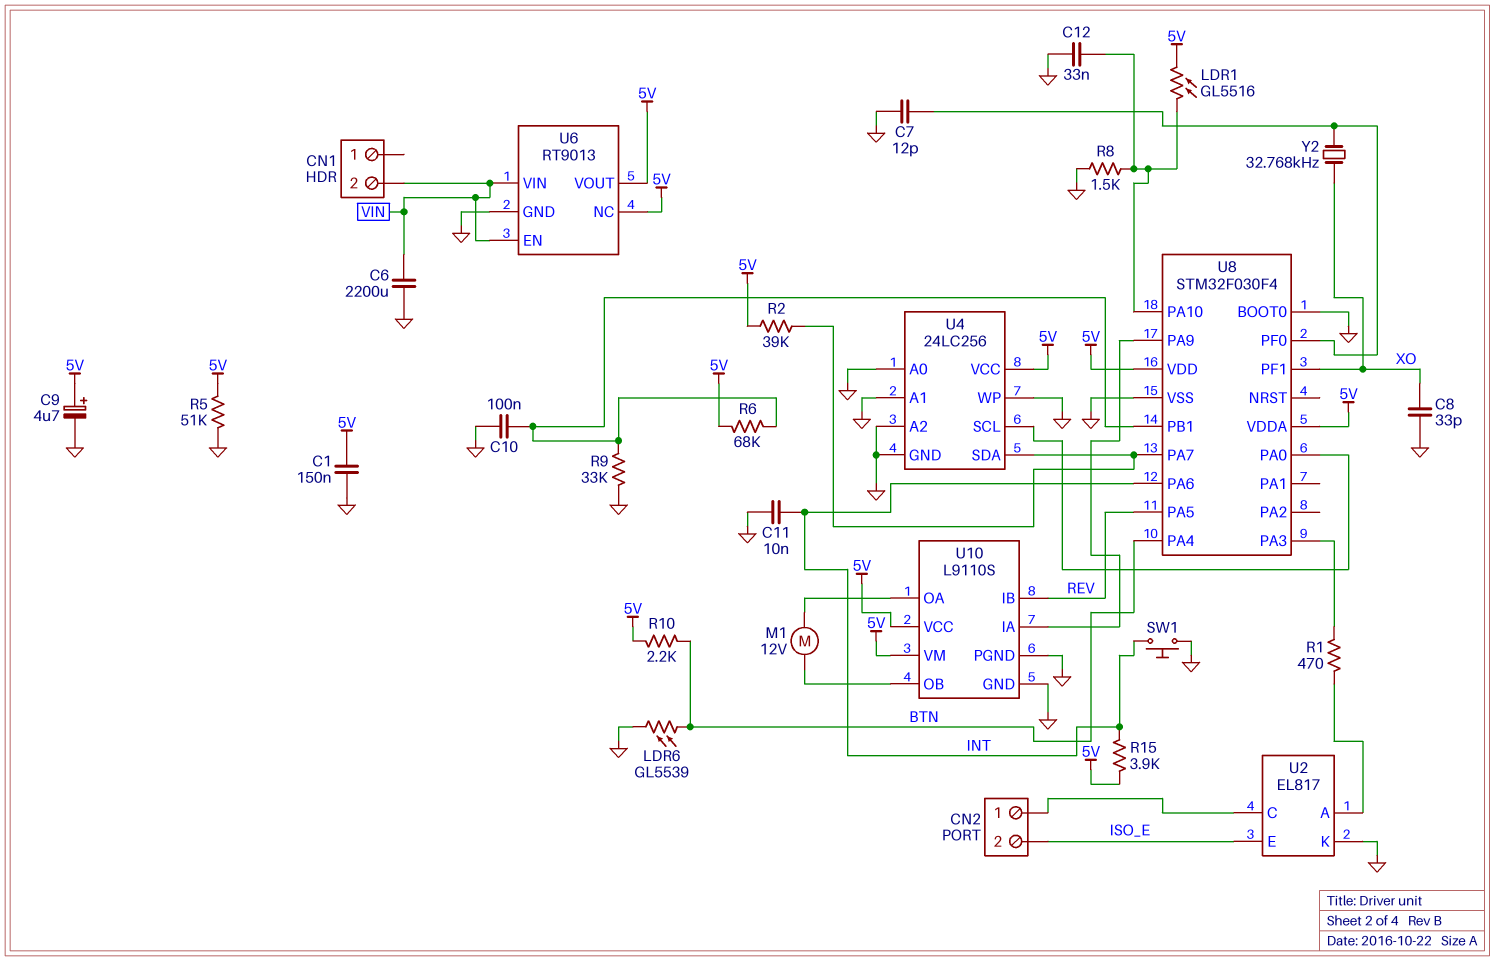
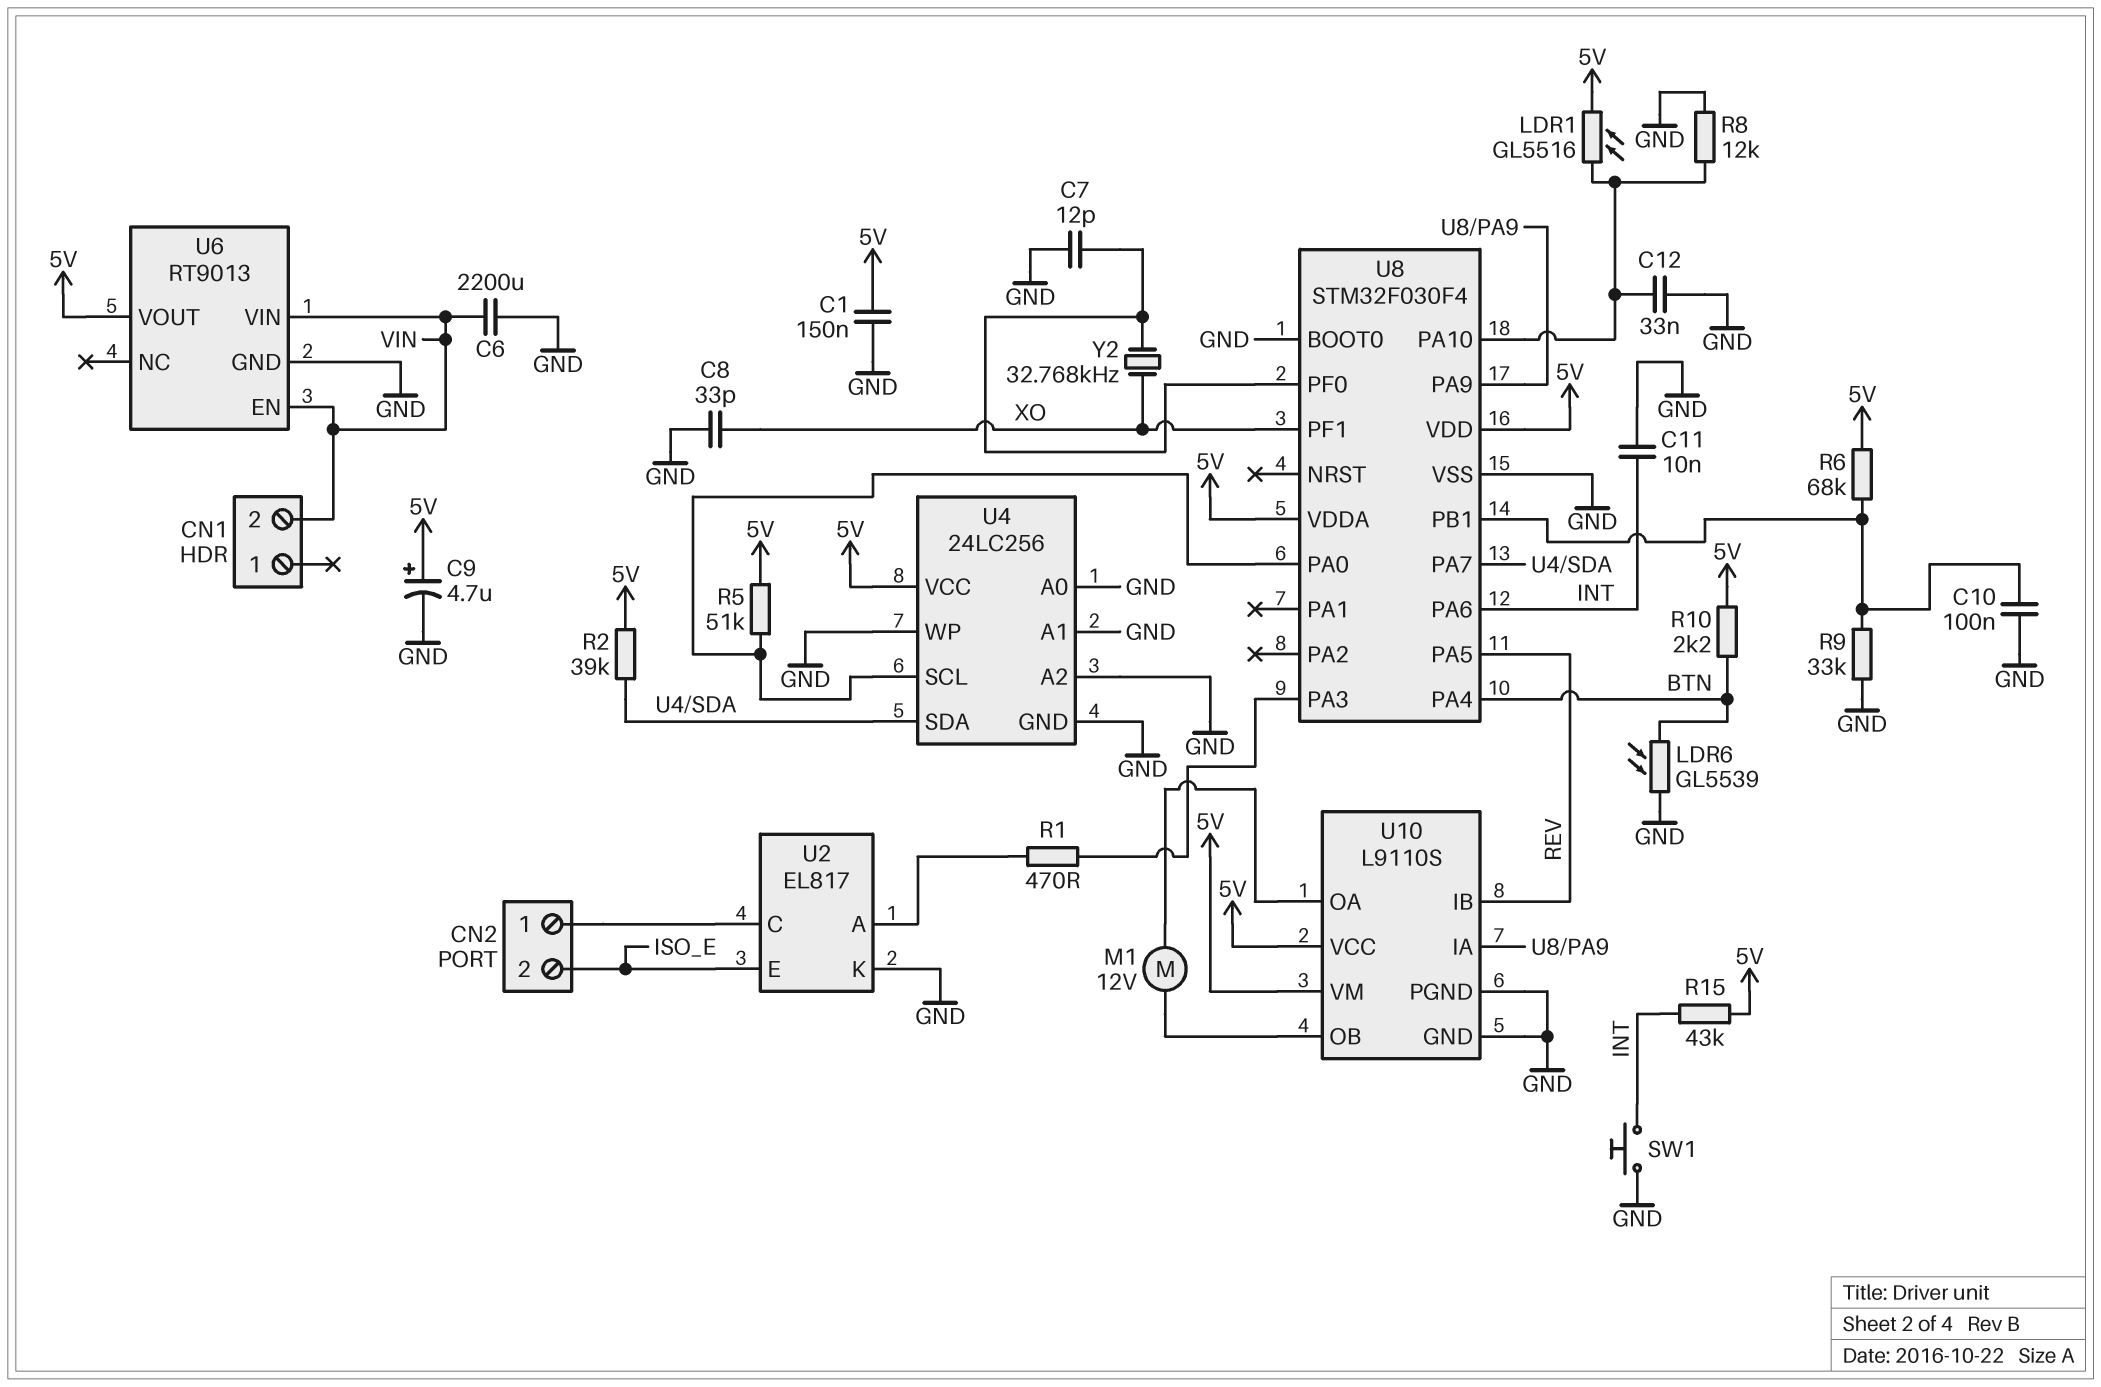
R5: 51k (5V, GND) -> 51k (5V, U4/SCL)
R8: 1.5k (GND, U8/PA10) -> 12k (GND, U8/PA10)
R15: 3.9k (5V, INT) -> 43k (5V, INT)
U6 pin NC: 5V -> none

